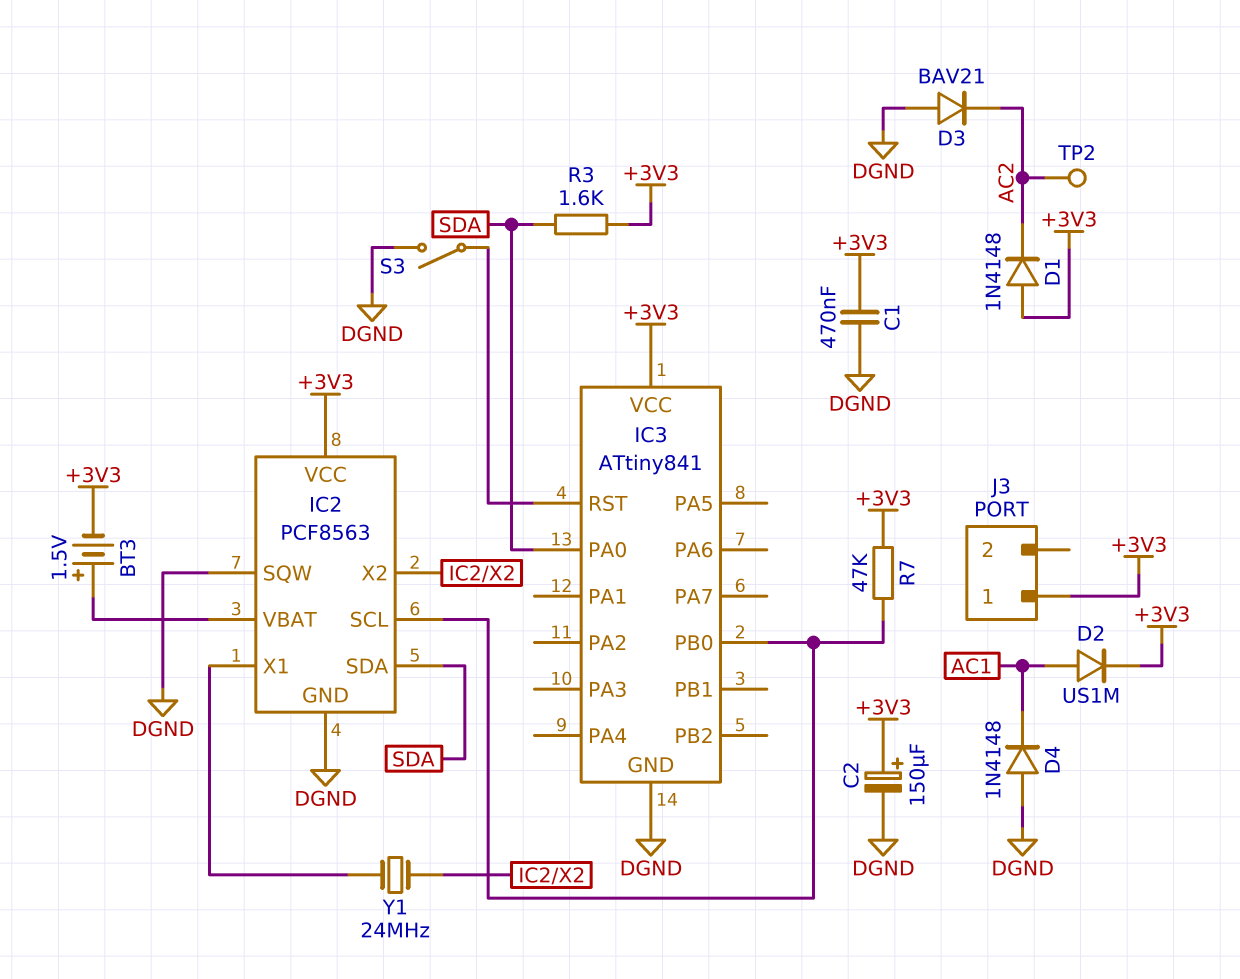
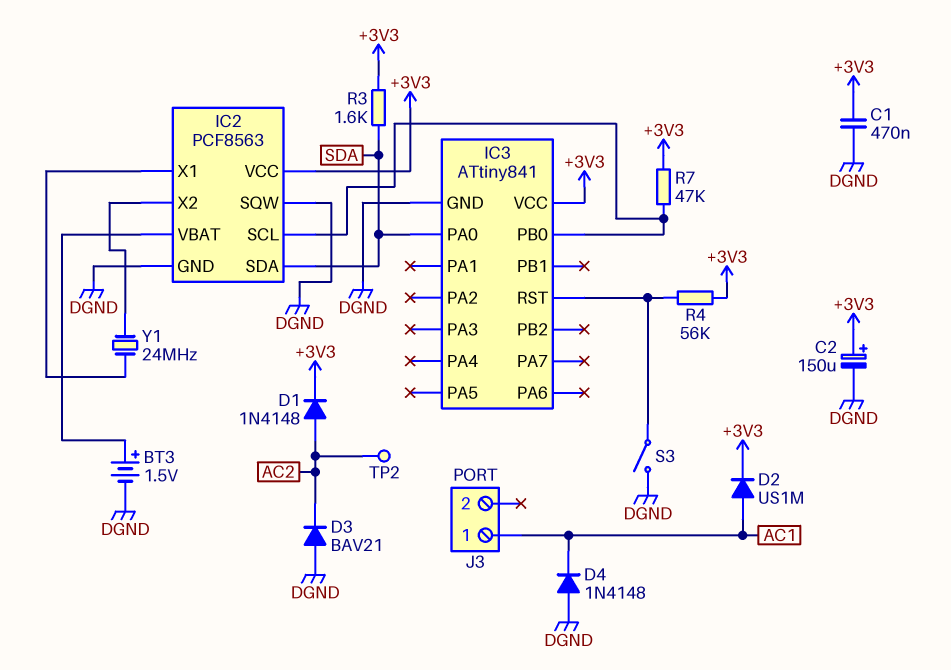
BT3: 1.5V (plus IC2/VBAT, minus +3V3) -> 1.5V (plus IC2/VBAT, minus DGND)
D1: diode 1N4148 (A +3V3, K AC2) -> diode 1N4148 (A AC2, K +3V3)
J3 pin 1: +3V3 -> AC1
R4: none -> 56k (+3V3, IC3/RST)

